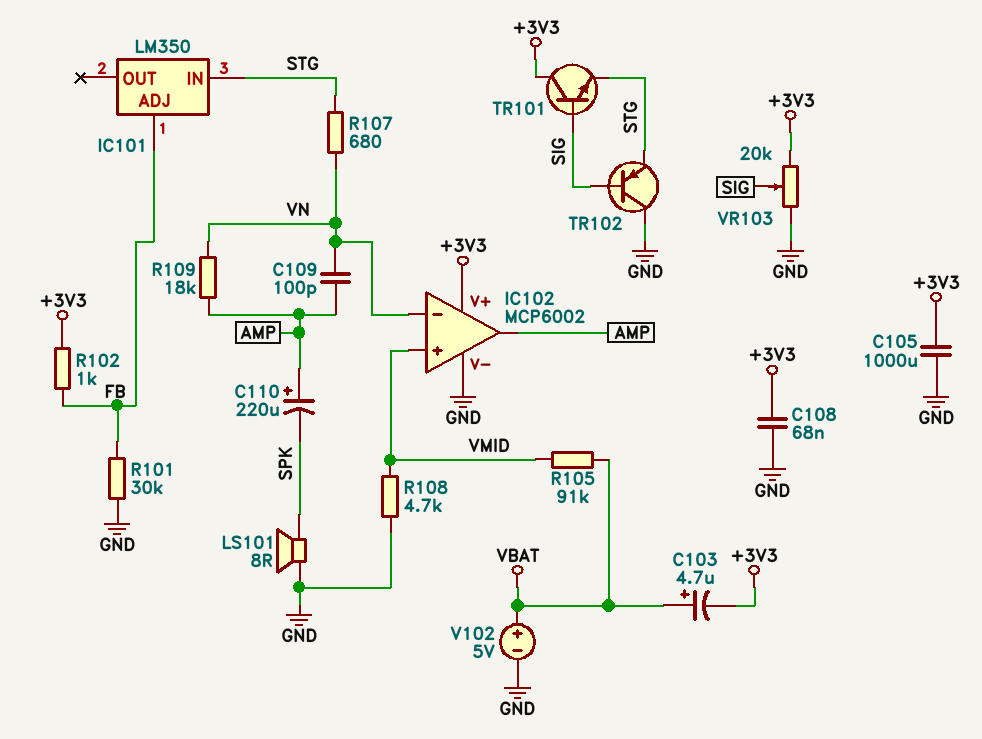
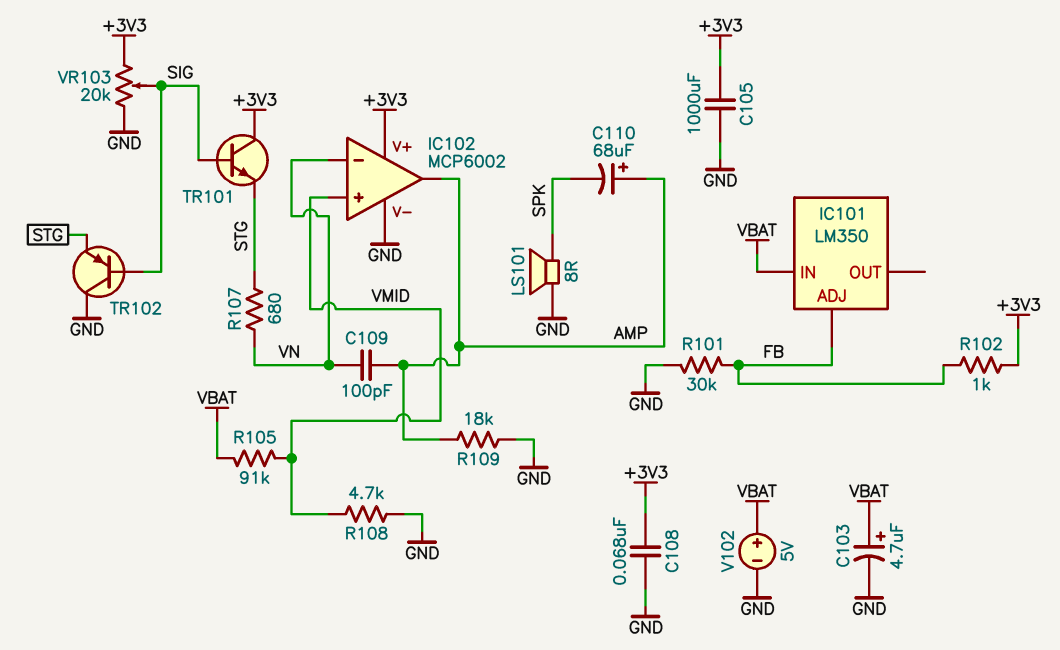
C103: 4.7uF (plus VBAT, minus +3V3) -> 4.7uF (plus VBAT, minus GND)
C110: 220uF (plus AMP, minus SPK) -> 68uF (plus AMP, minus SPK)
IC101 pin IN: STG -> VBAT
R109: 18k (AMP, VN) -> 18k (AMP, GND)

